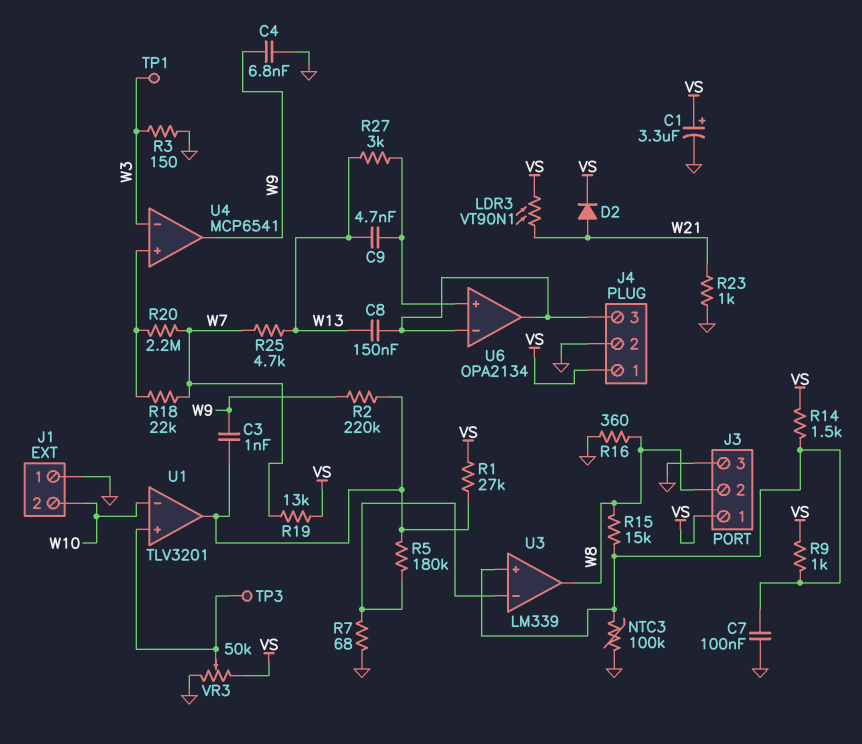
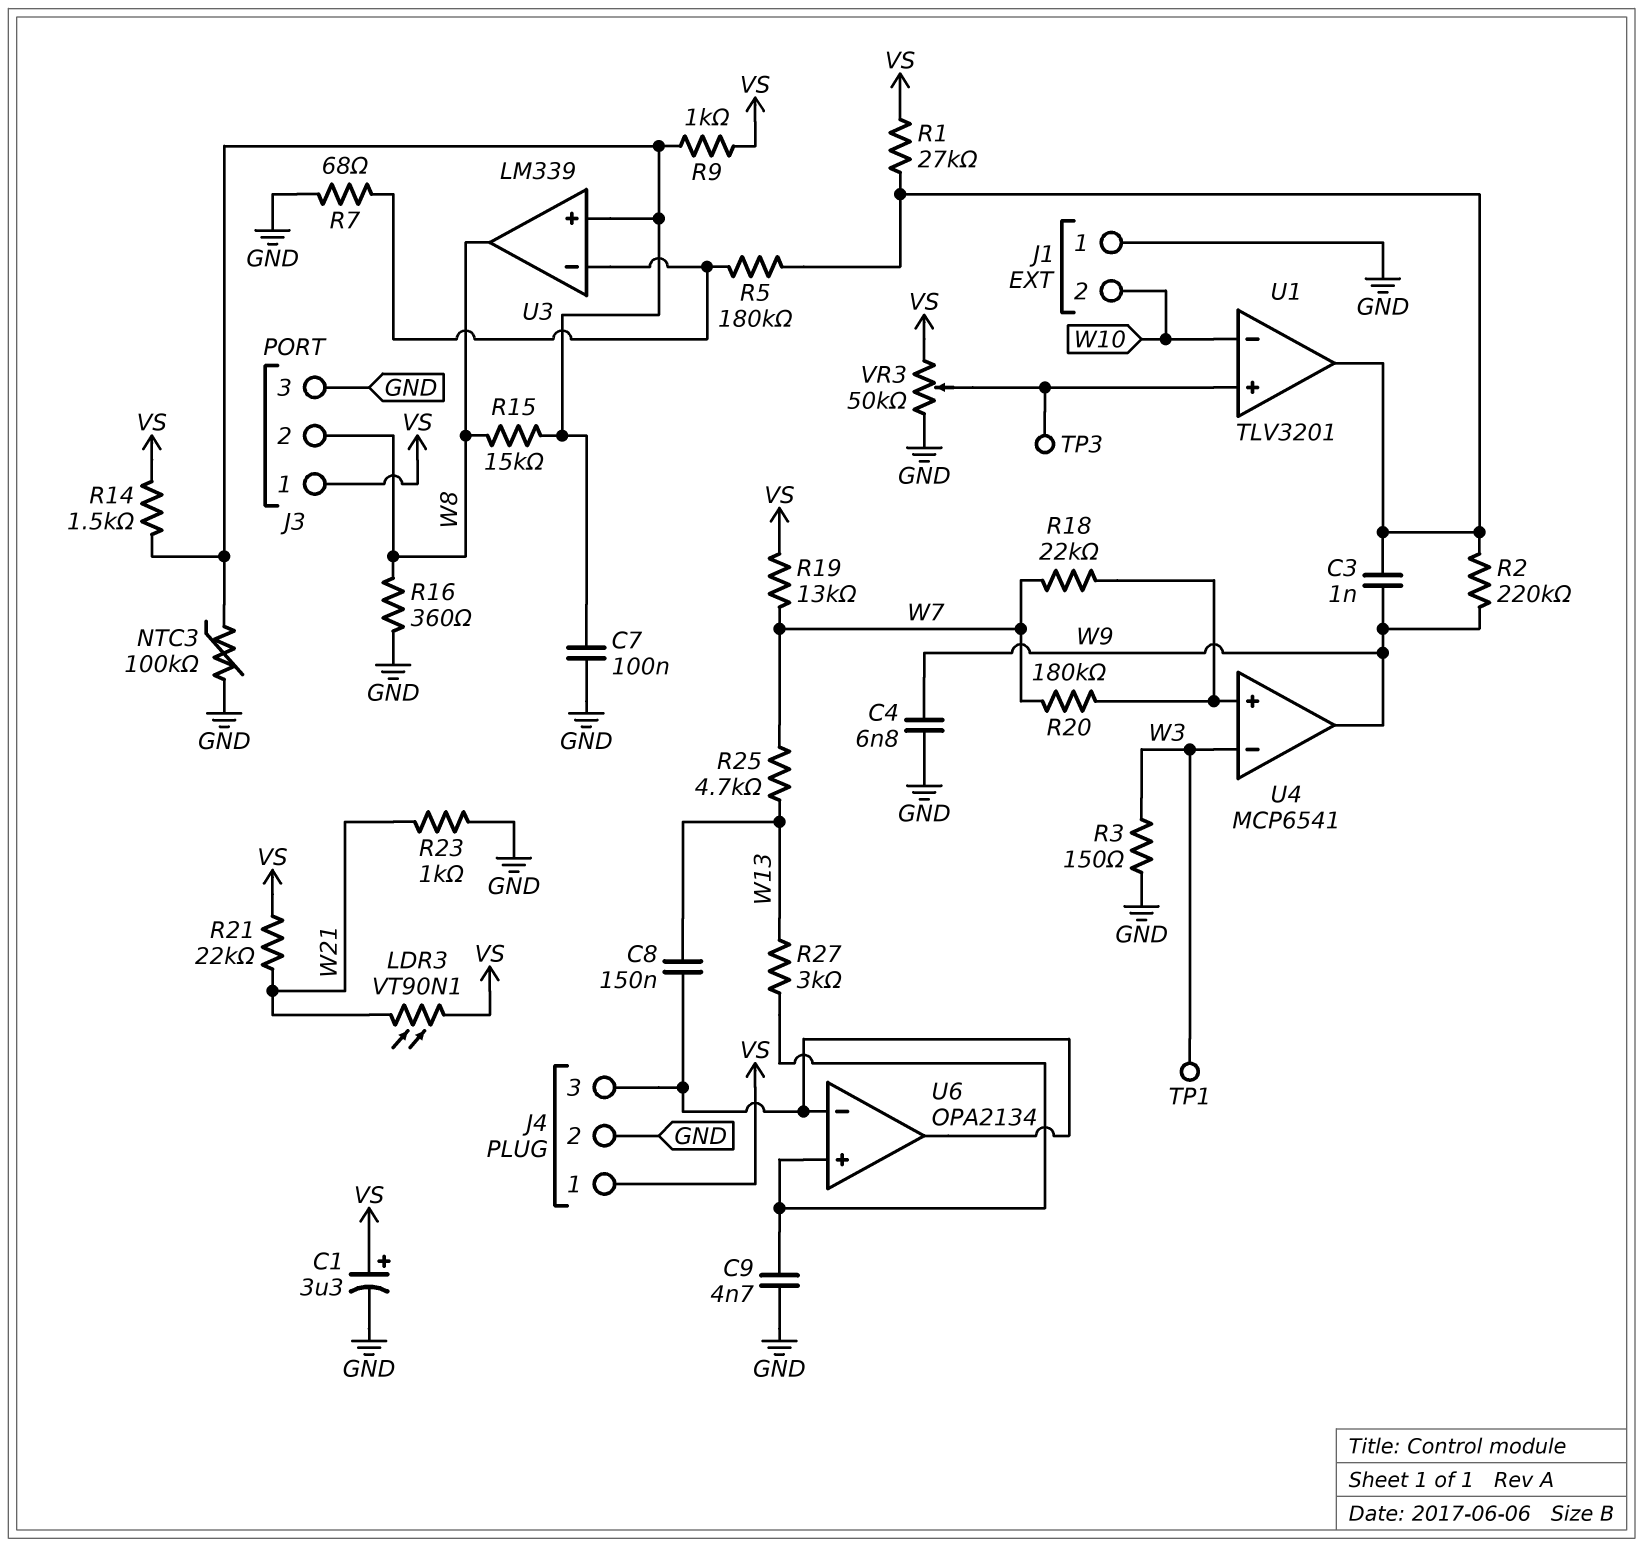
C9: 4.7nF (U6/in+, W13) -> 4.7nF (GND, U6/in+)
D2: diode (A W21, K VS) -> none
R20: 2.2M (U4/in+, W7) -> 180k (U4/in+, W7)
R21: none -> 22k (VS, W21)

